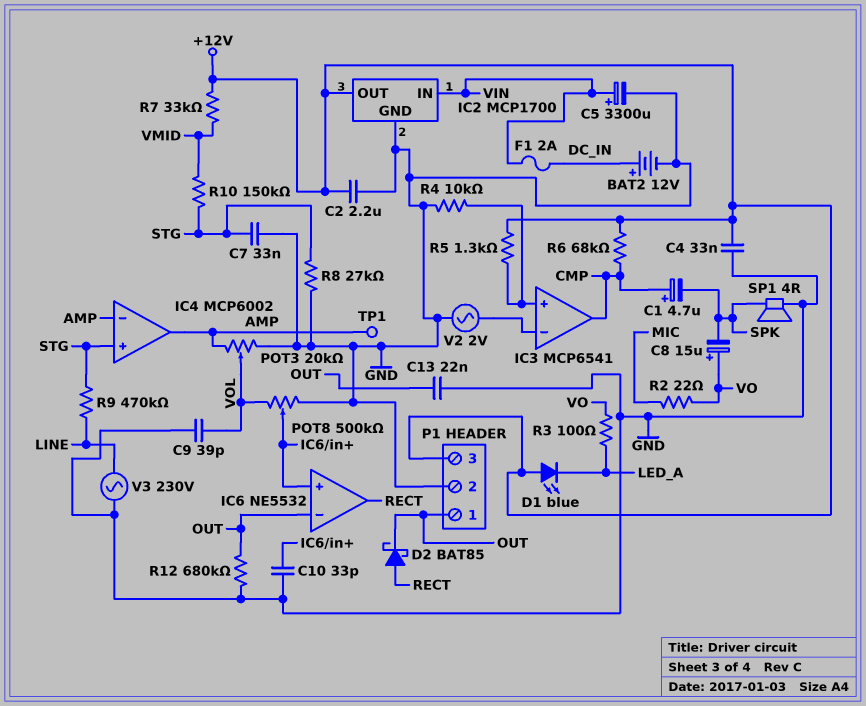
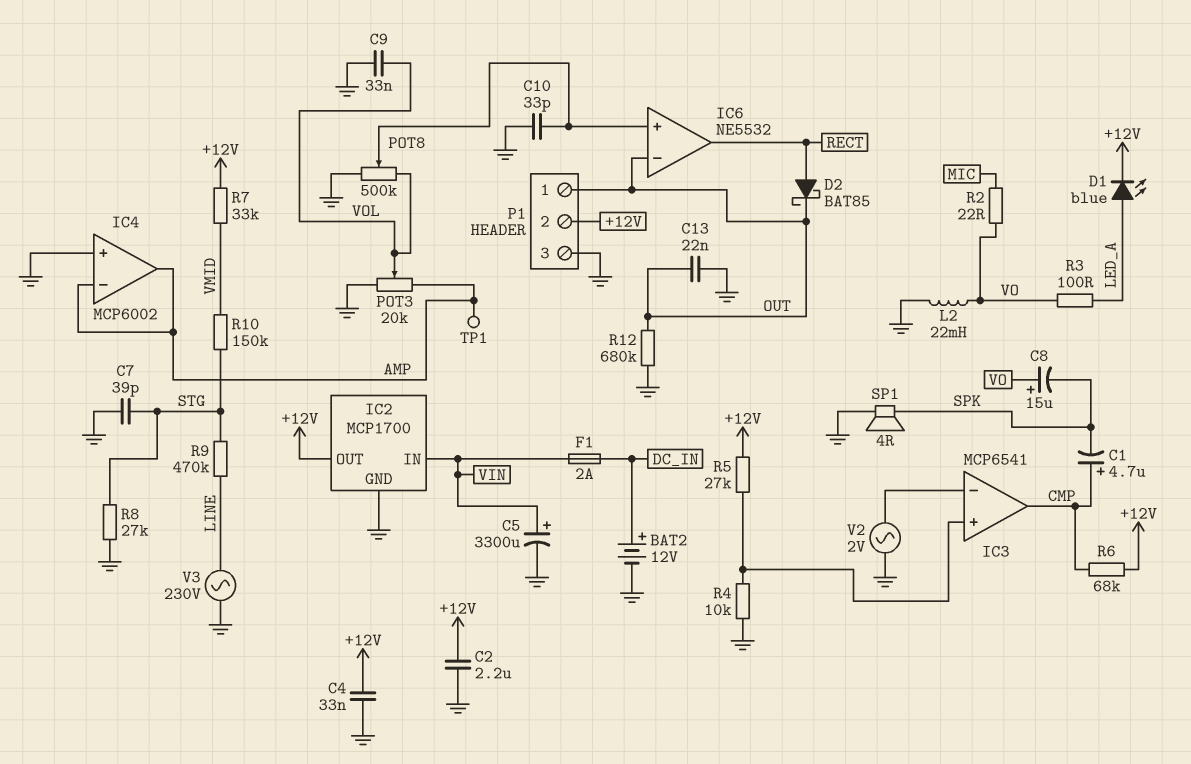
C7: 33nF (GND, STG) -> 39pF (GND, STG)
C9: 39pF (GND, VOL) -> 33nF (GND, VOL)
D1: LED blue (A +12V, K LED_A) -> LED blue (A LED_A, K +12V)
IC4 pin in+: STG -> GND
L2: none -> 22mH (GND, VO)
P1 pin 2: GND -> +12V
P1 pin 3: +12V -> GND
R5: 1.3k (+12V, IC3/in+) -> 27k (+12V, IC3/in+)

